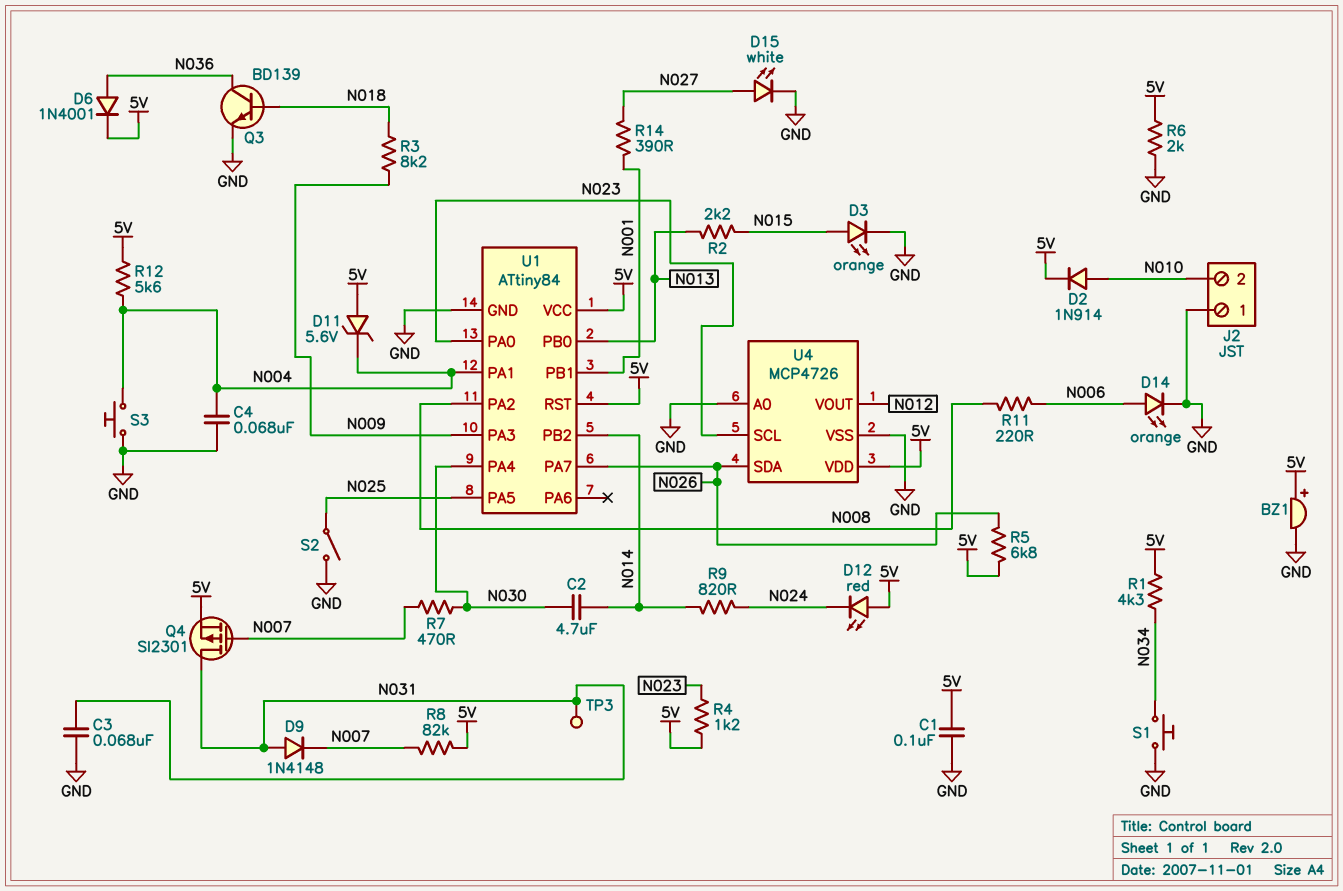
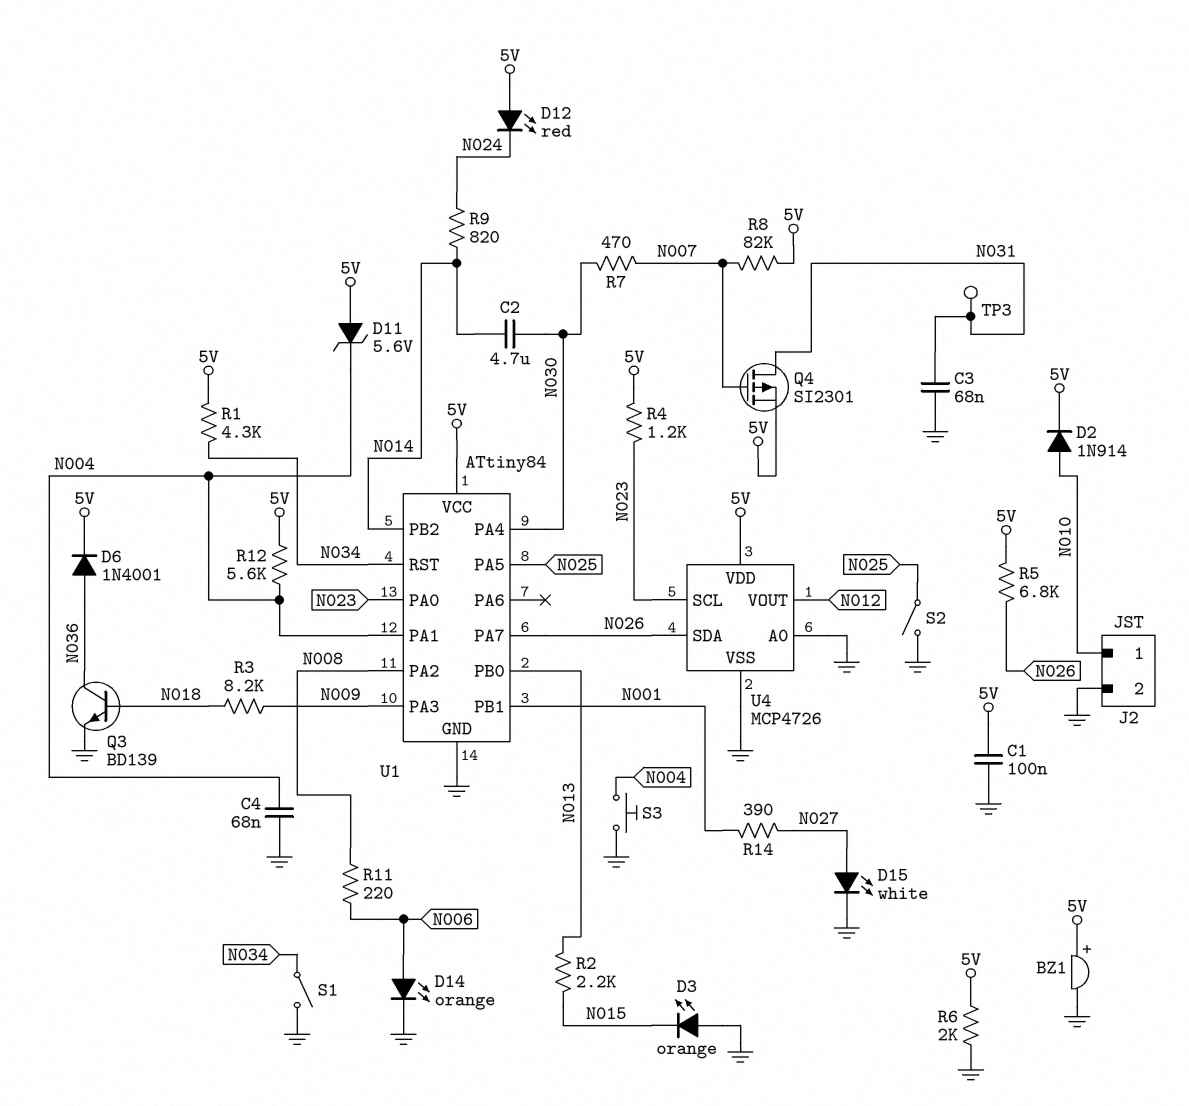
D3: LED orange (A N015, K GND) -> LED orange (A GND, K N015)
D9: diode 1N4148 (A N031, K N007) -> none
J2 pin 1: GND -> N010
J2 pin 2: N010 -> GND
S1: button (GND, N034) -> switch (GND, N034)
U1 pin RST: 5V -> N034

